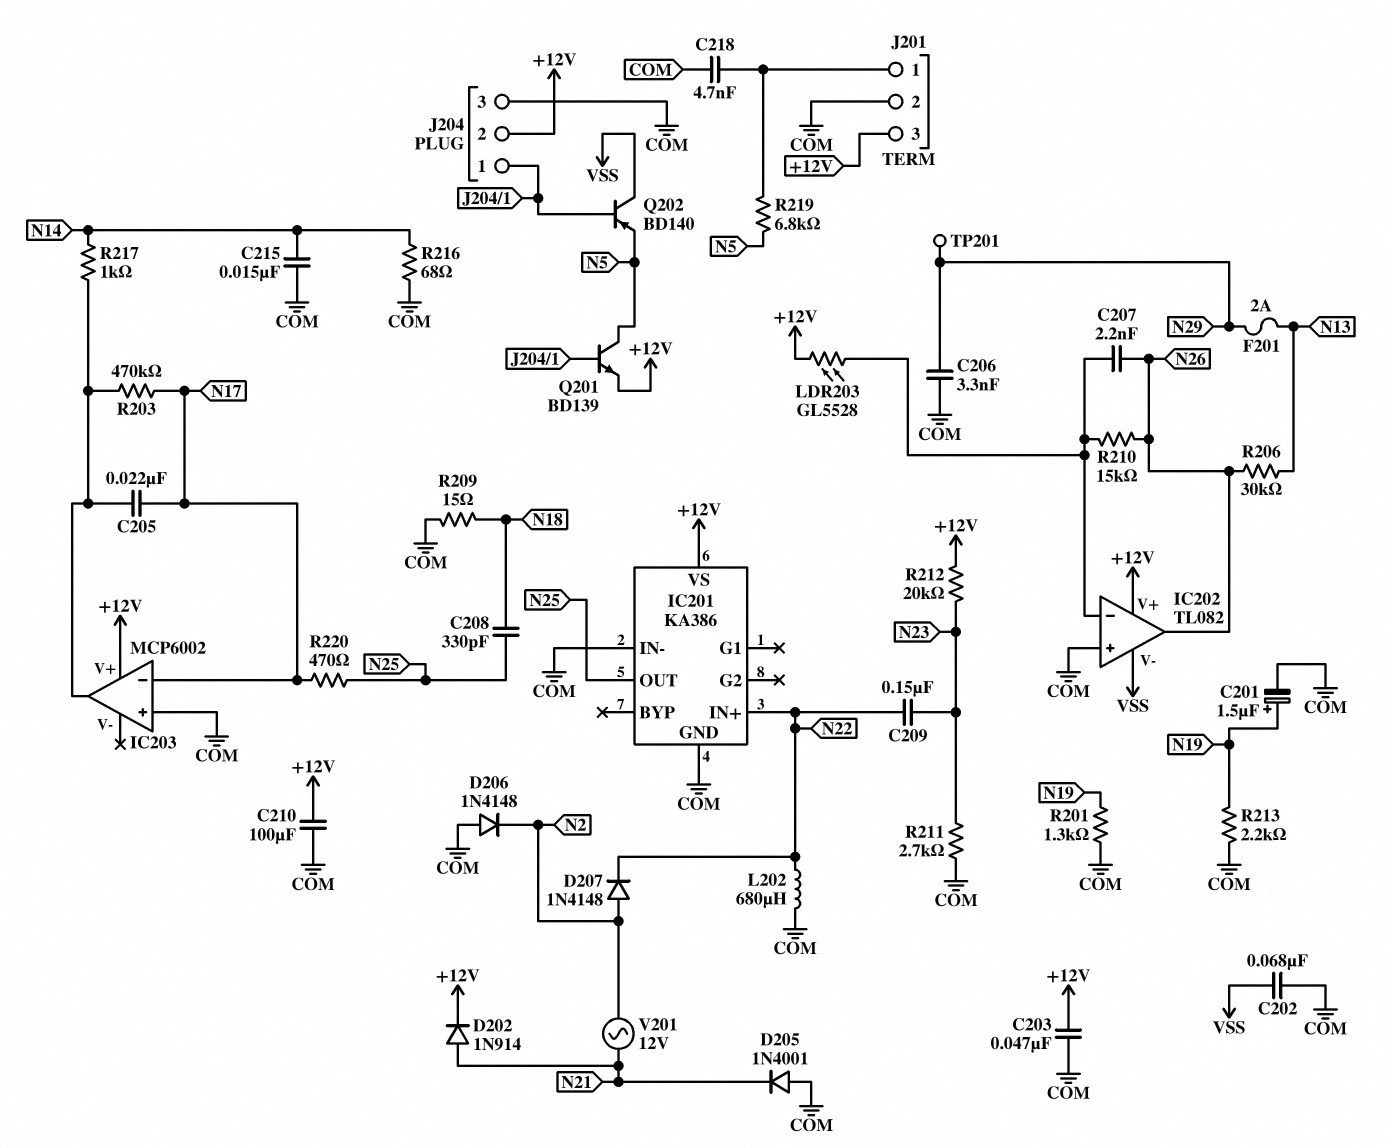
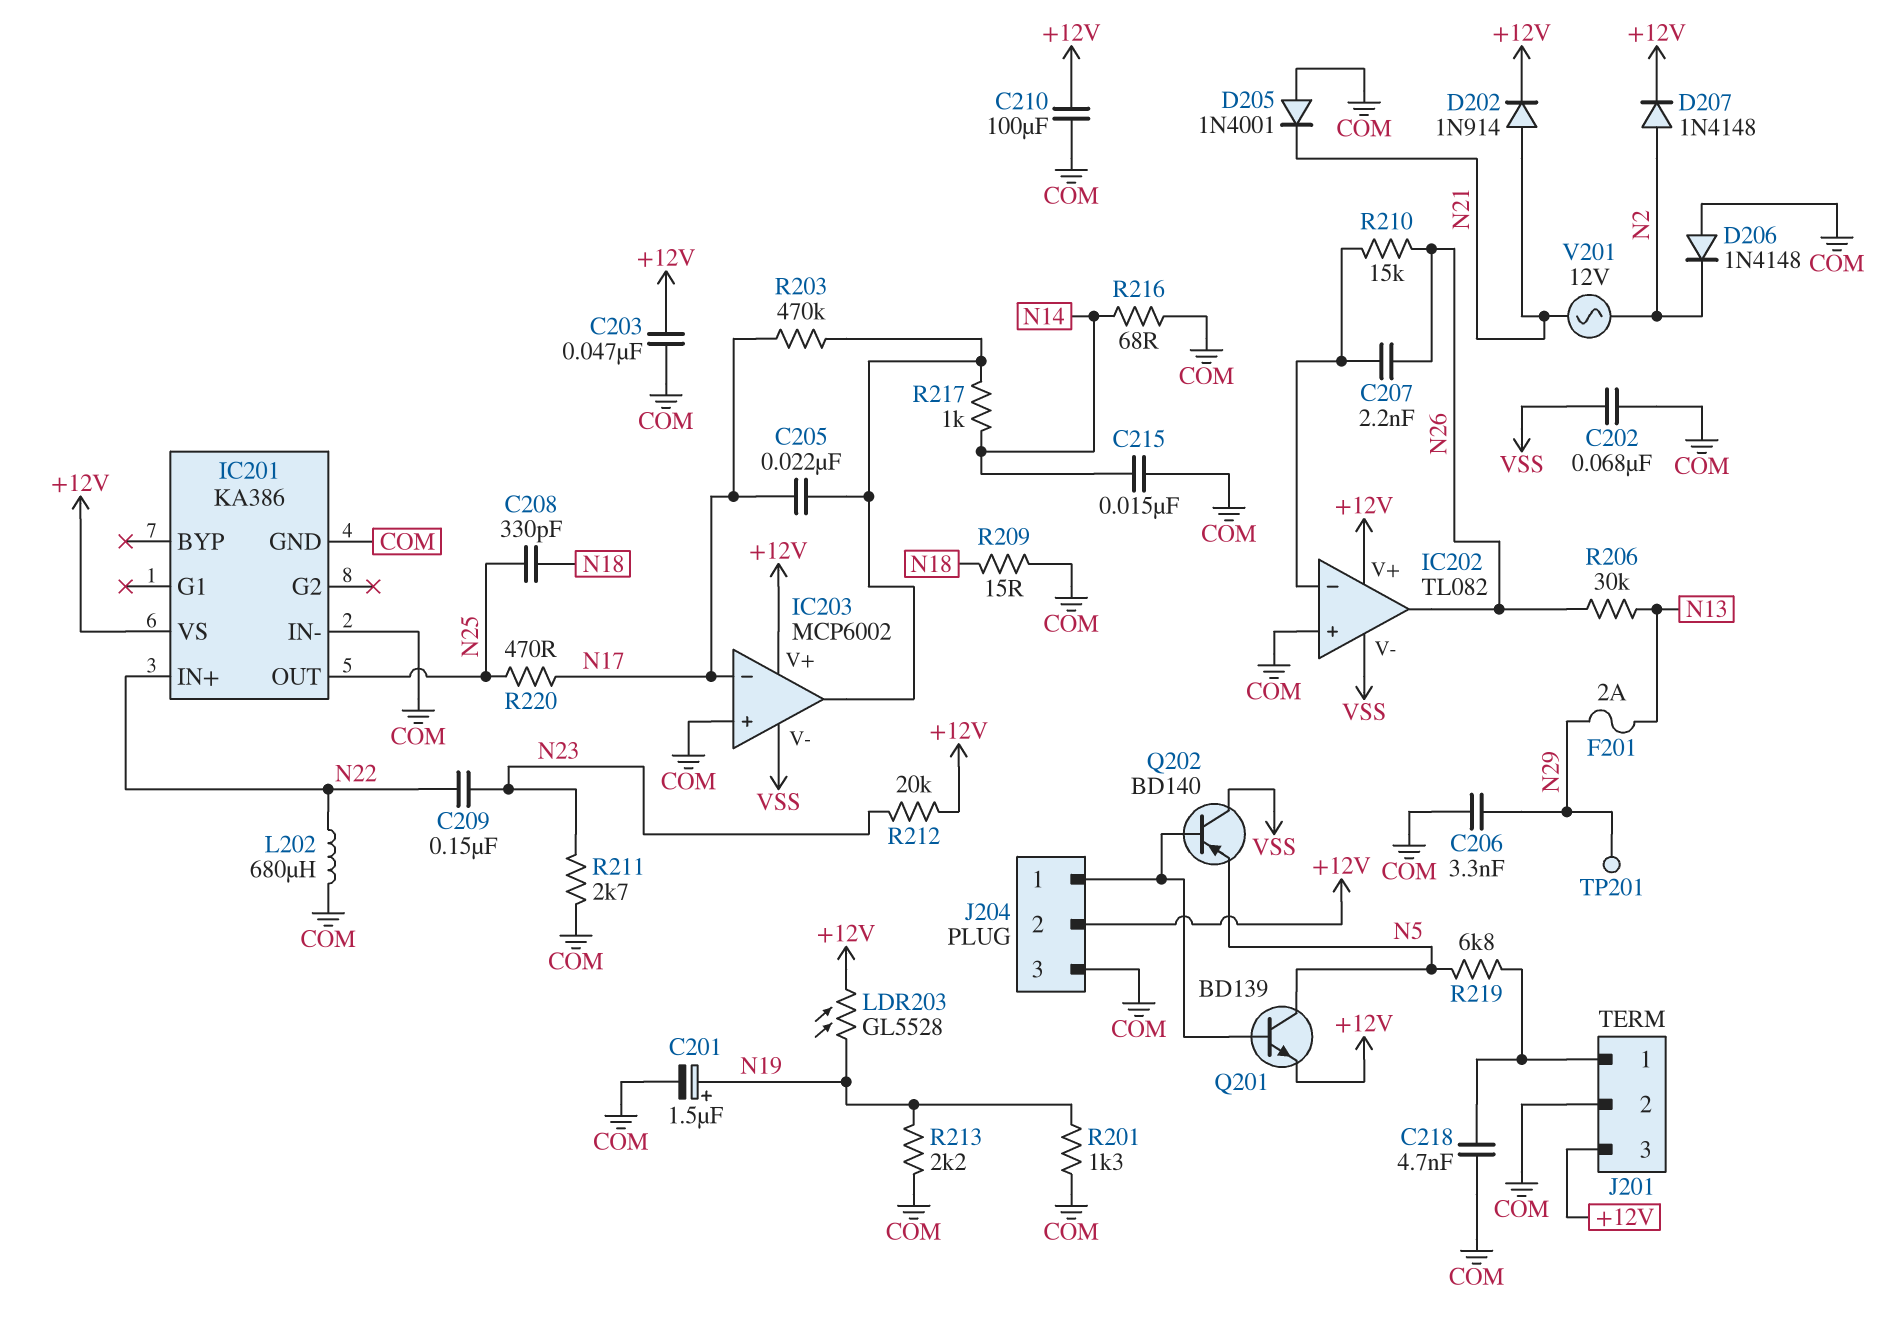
D207: diode 1N4148 (A N2, K N22) -> diode 1N4148 (A N2, K +12V)
IC203 pin V-: none -> VSS
LDR203: GL5528 (+12V, IC202/in-) -> GL5528 (+12V, N19)

